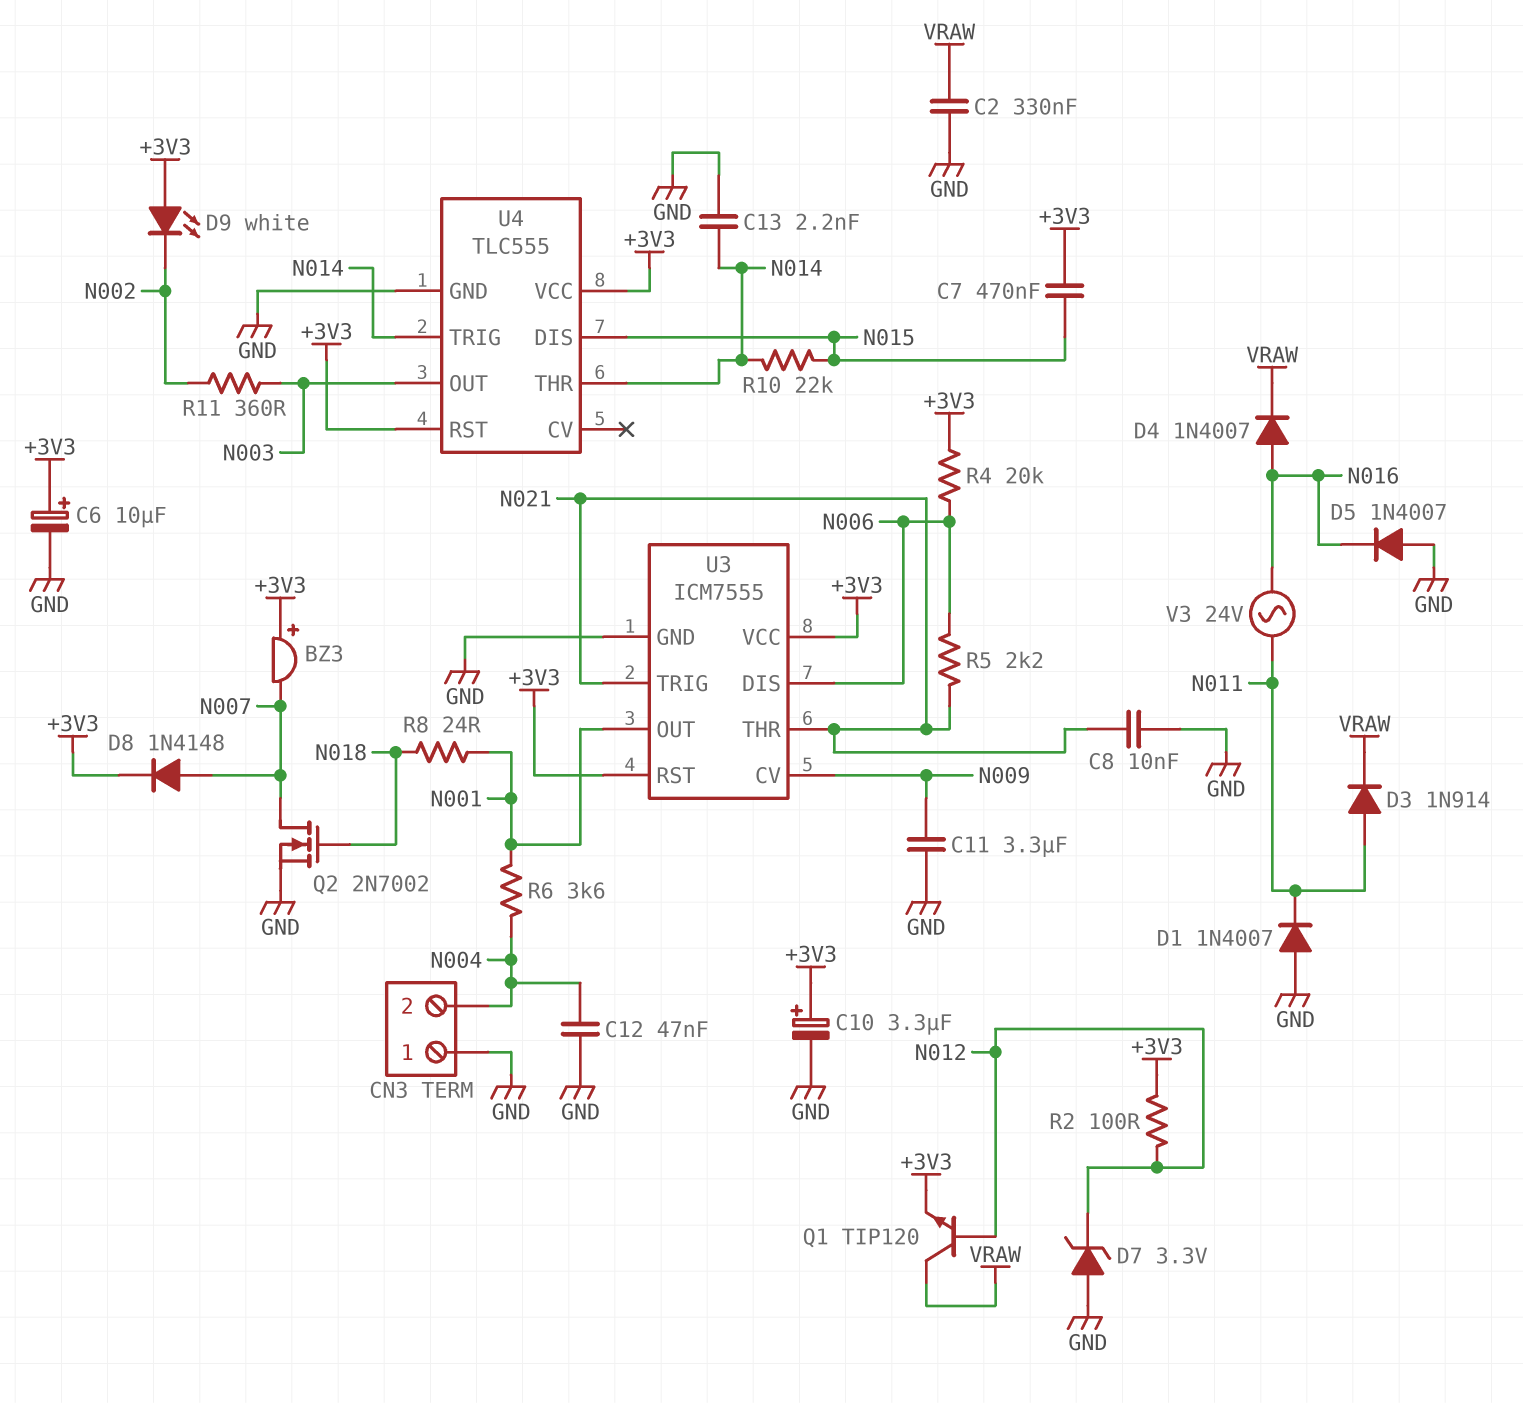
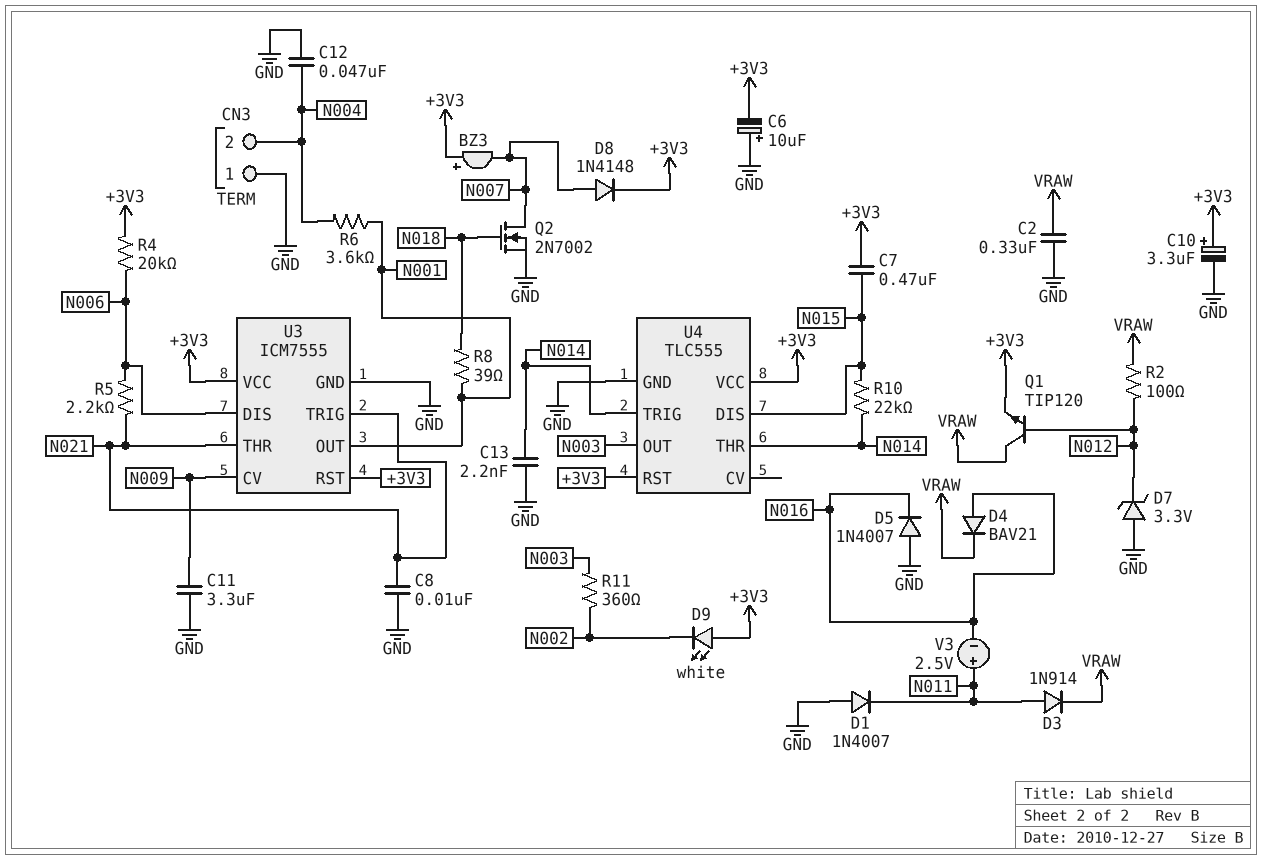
C6: 10uF (plus +3V3, minus GND) -> 10uF (plus GND, minus +3V3)
D4: diode 1N4007 (A N016, K VRAW) -> diode BAV21 (A N016, K VRAW)
R2: 100 (+3V3, N012) -> 100 (N012, VRAW)
R8: 24 (N001, N018) -> 39 (N001, N018)
V3: AC 24V (N011, N016) -> 2.5V (plus N011, minus N016)

